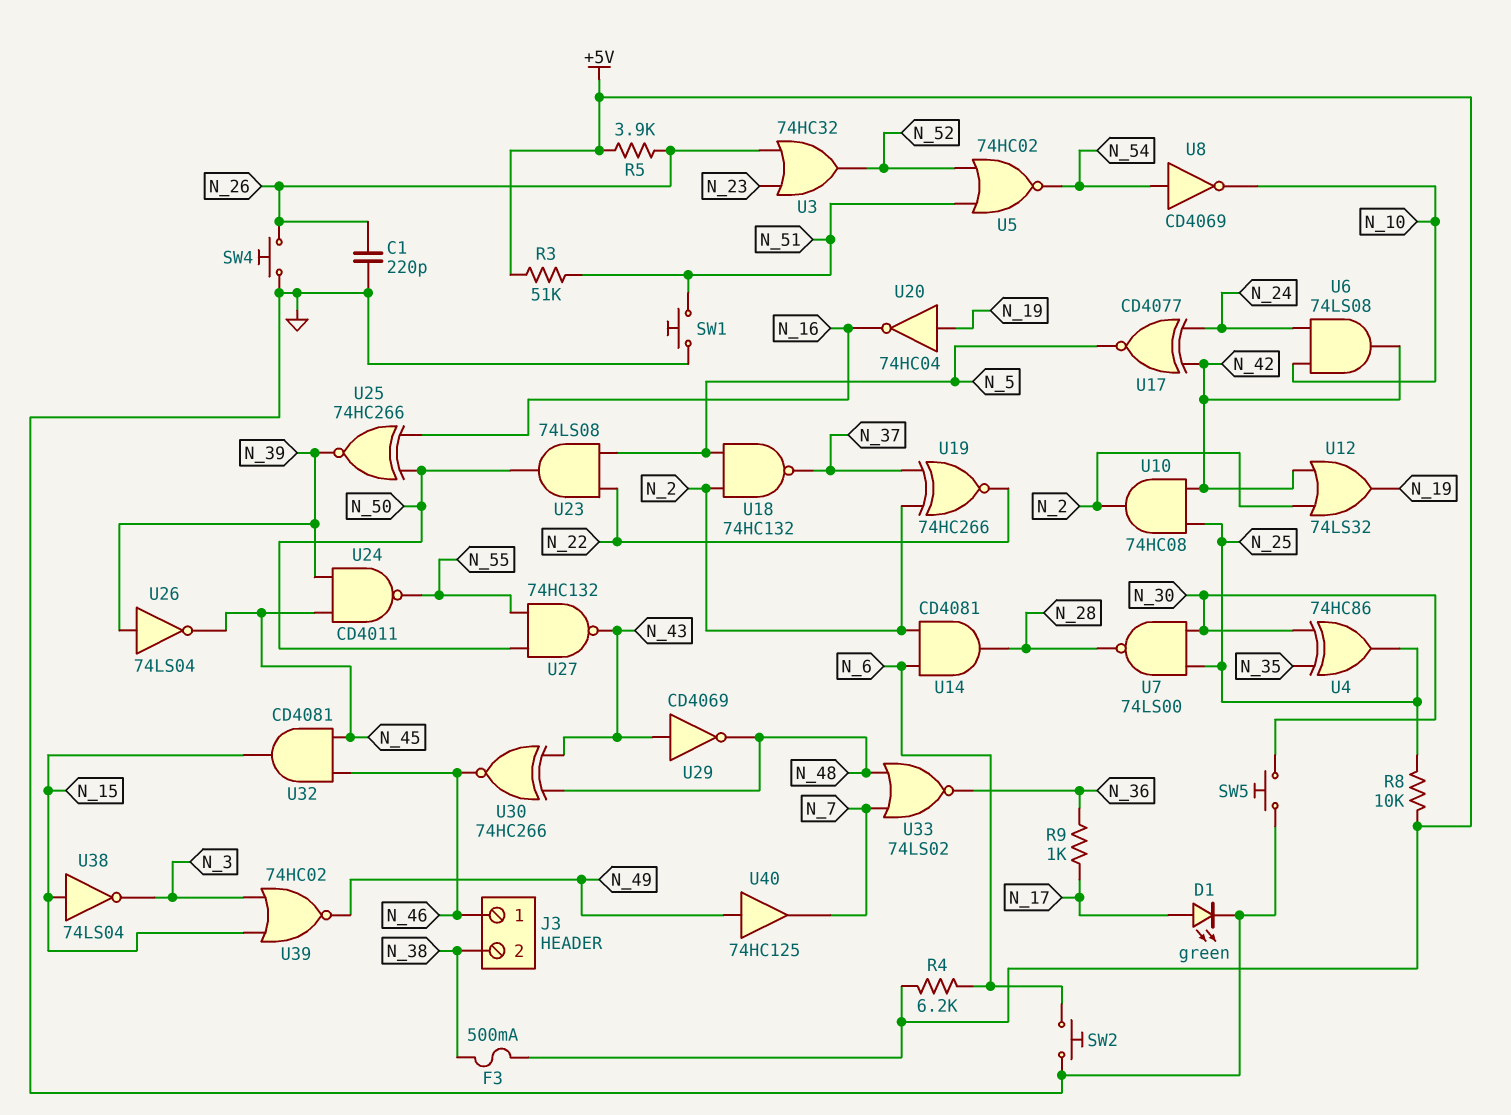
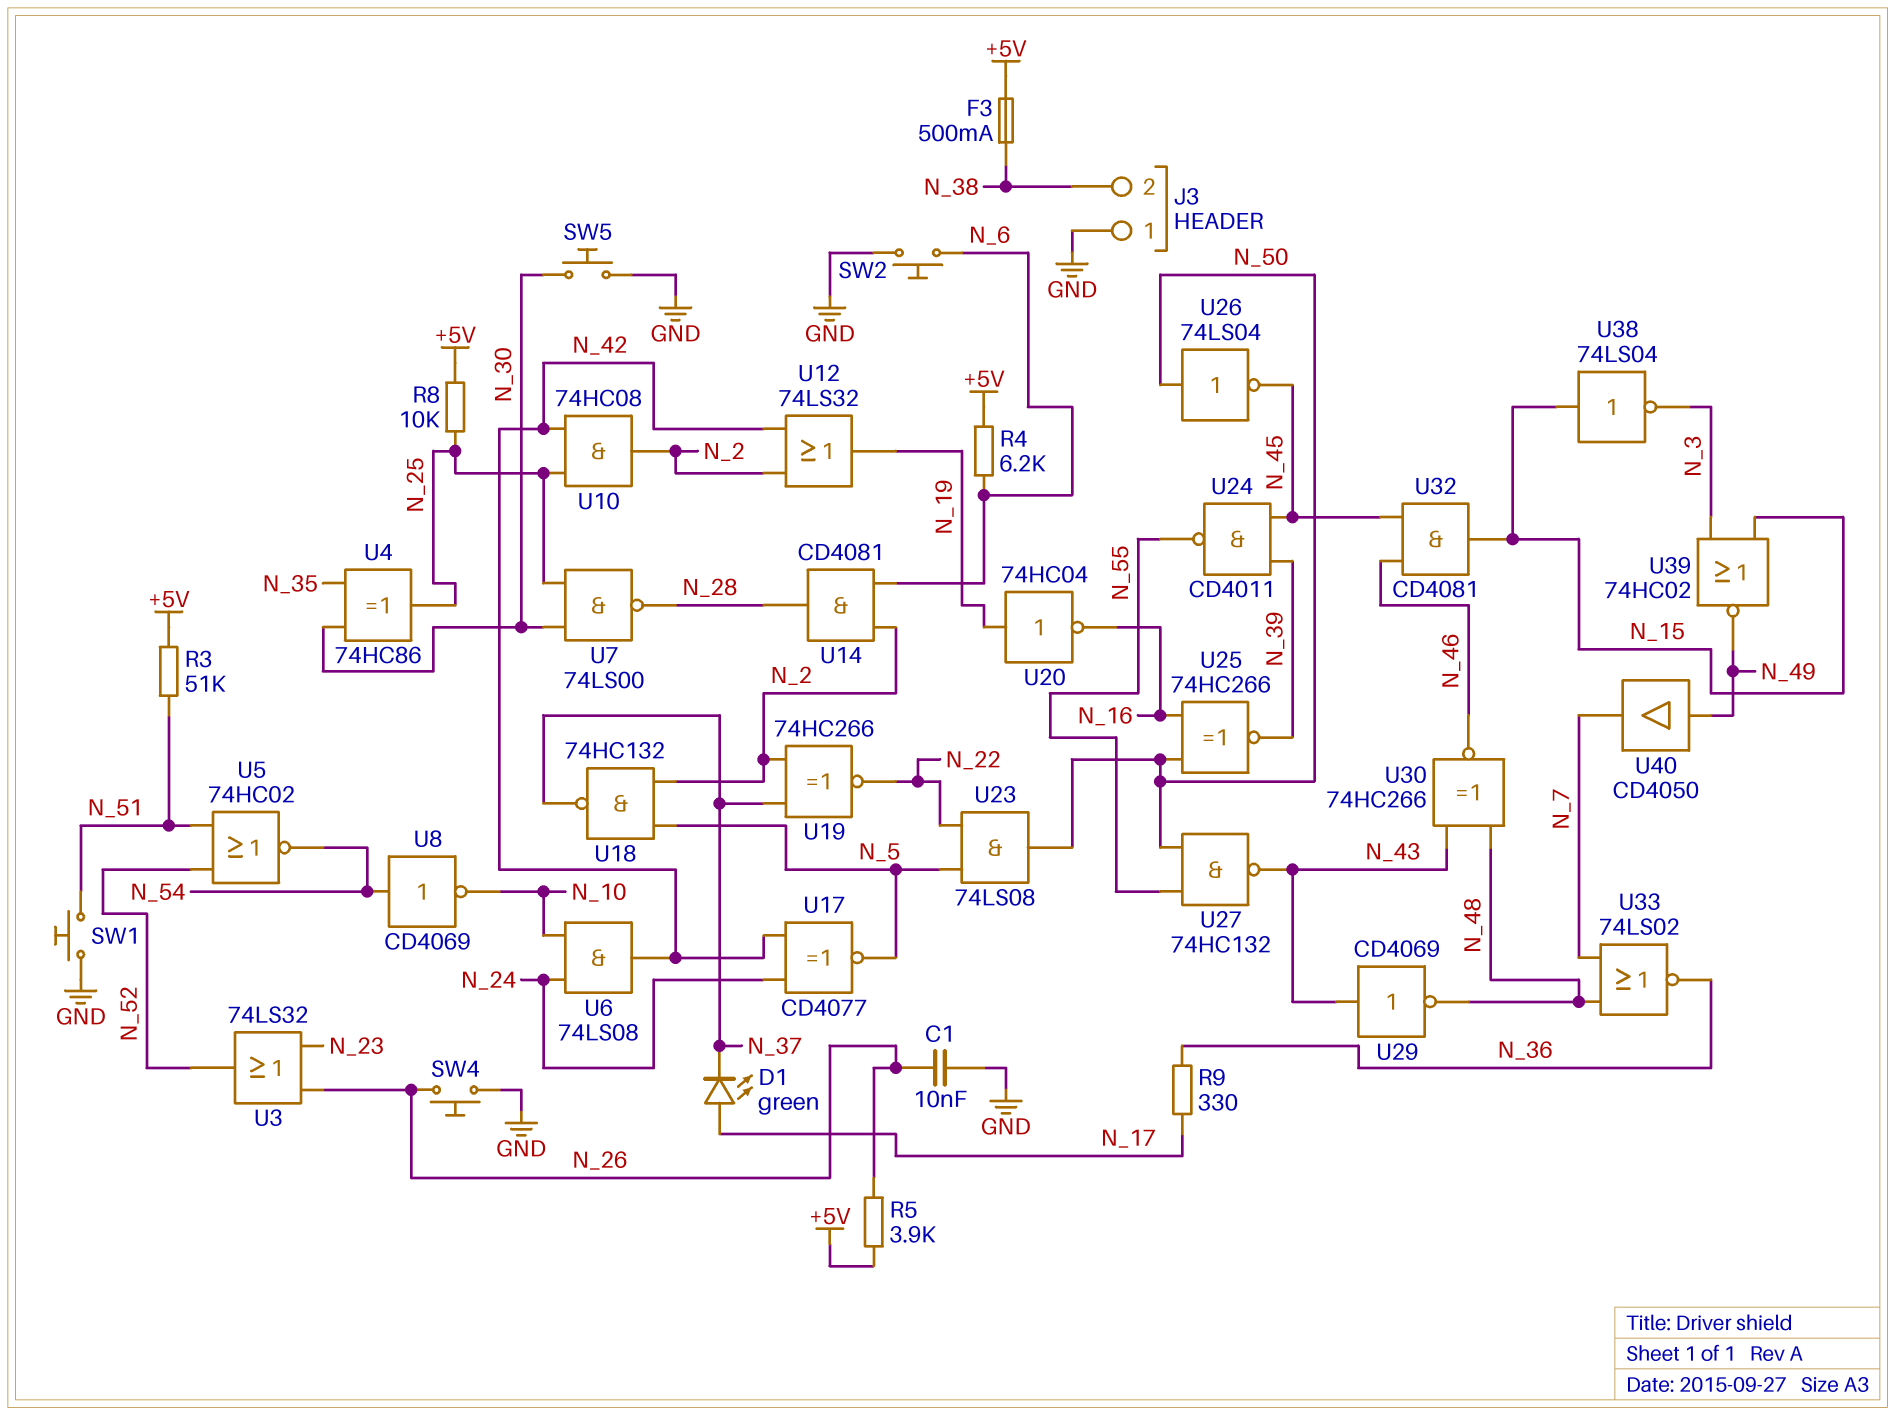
C1: 220pF (GND, N_26) -> 10nF (GND, N_26)
D1: LED green (A N_17, K GND) -> LED green (A N_17, K N_37)
J3 pin 1: N_46 -> GND
R9: 1k (N_17, N_36) -> 330 (N_17, N_36)
U3: OR 74HC32 (in N_23, in N_26, out N_52) -> OR 74LS32 (in N_23, in N_26, out N_52)
U26: NOT 74LS04 (in N_39, out N_45) -> NOT 74LS04 (in N_50, out N_45)
U40: buffer 74HC125 (in N_49, out N_7) -> buffer CD4050 (in N_49, out N_7)

